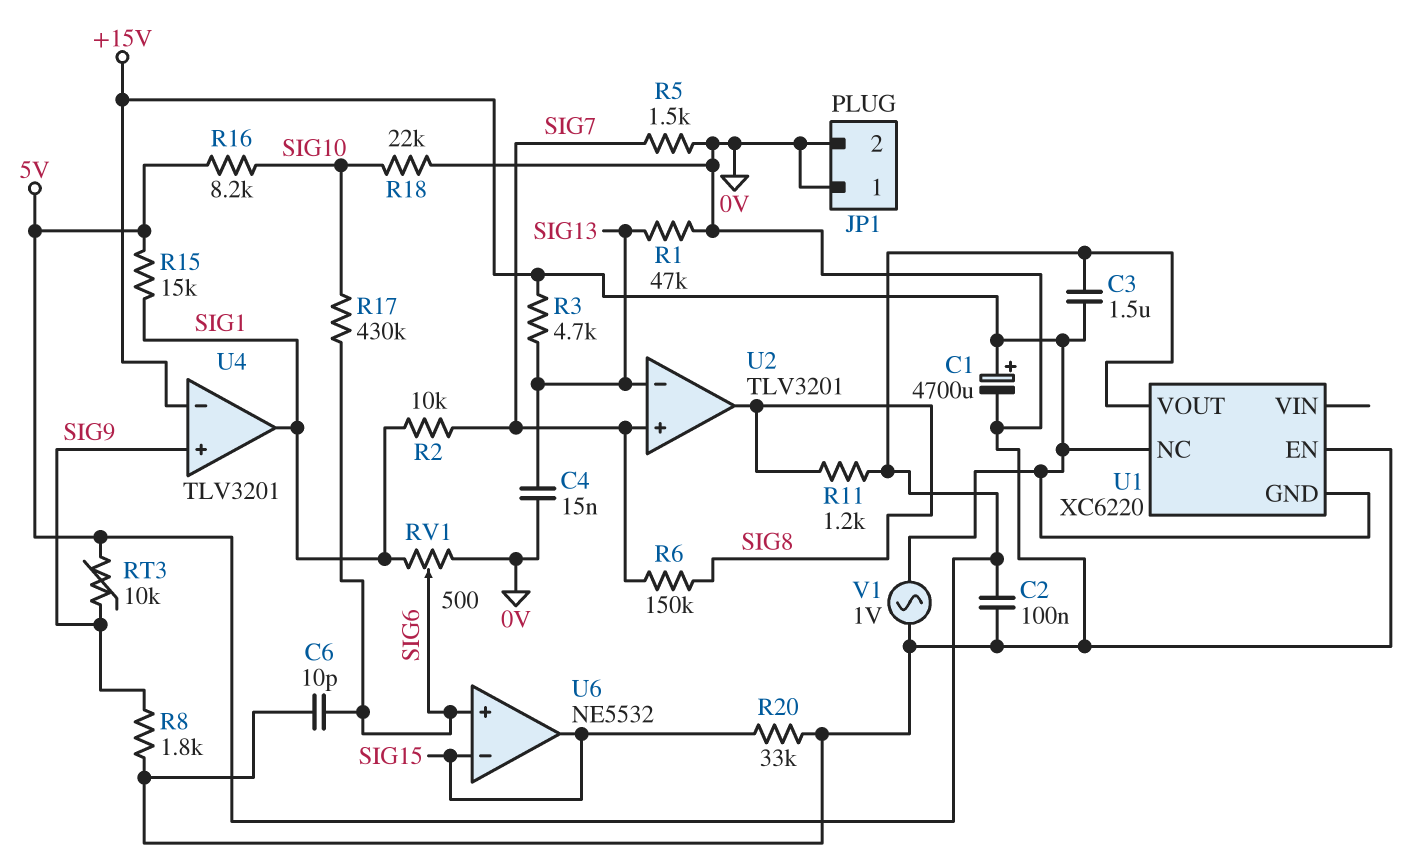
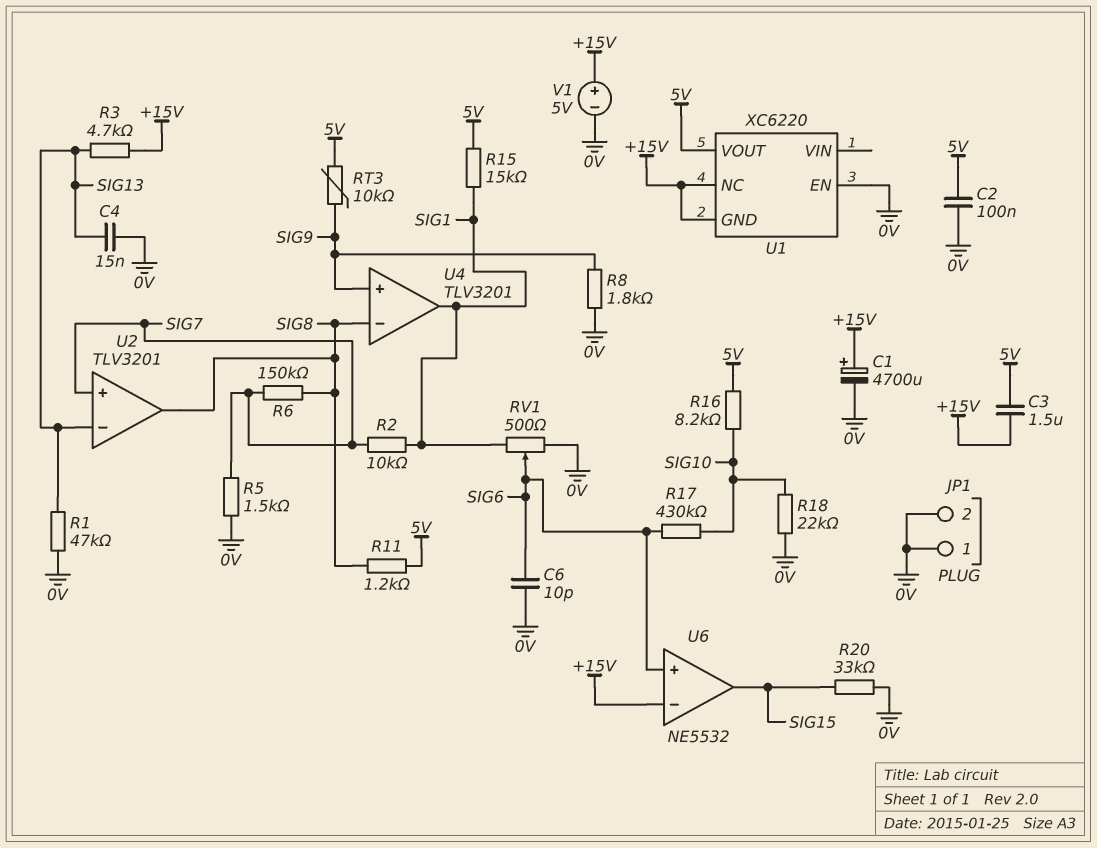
U4 pin in-: +15V -> SIG8
U6 pin in-: SIG15 -> +15V
V1: AC 1V (+15V, 0V) -> 5V (plus +15V, minus 0V)

